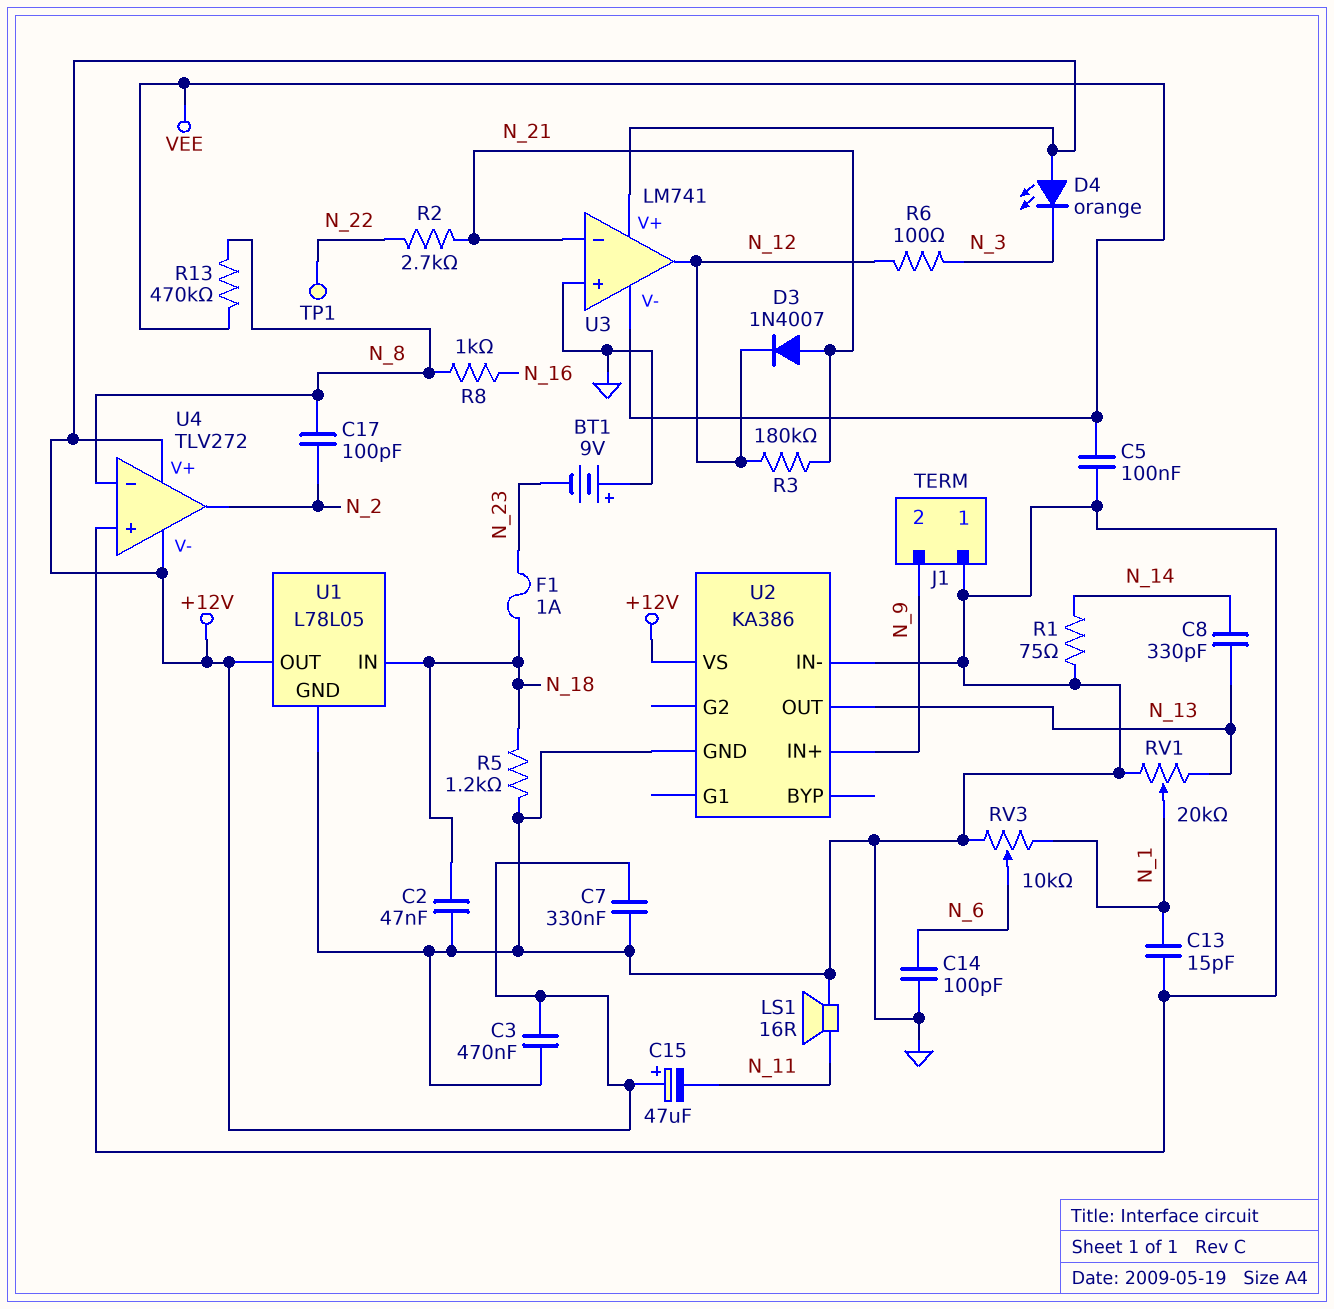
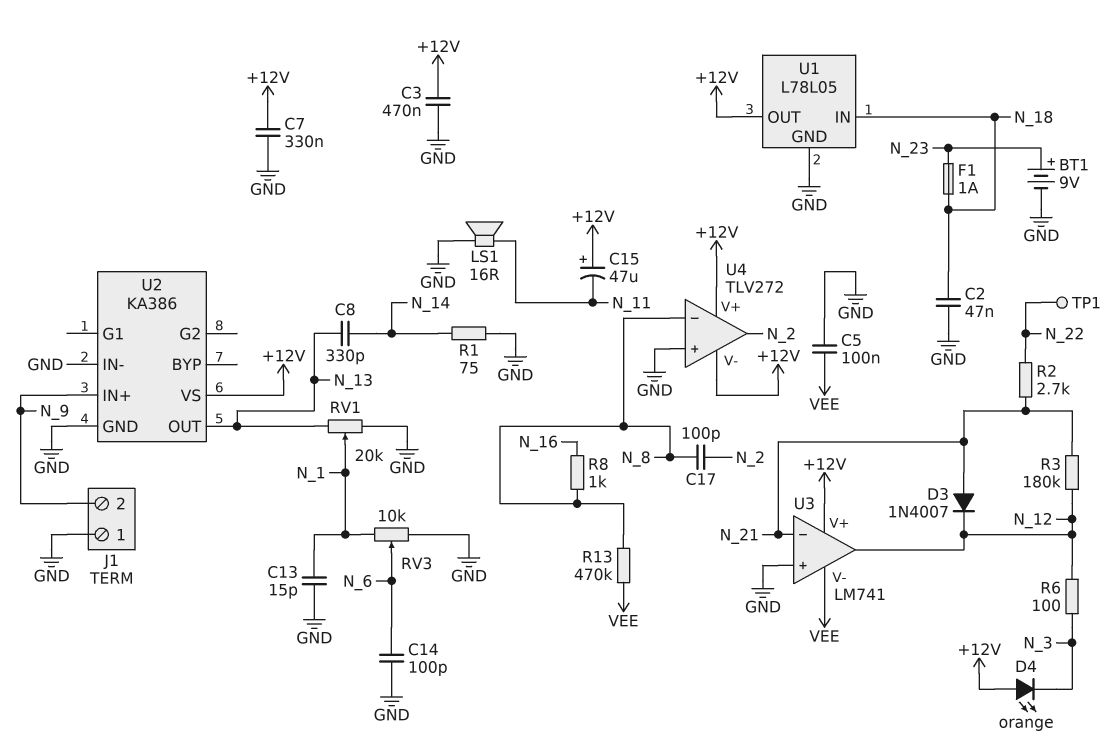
BT1: 9V (plus GND, minus N_23) -> 9V (plus N_23, minus GND)
R5: 1.2k (GND, N_18) -> none

